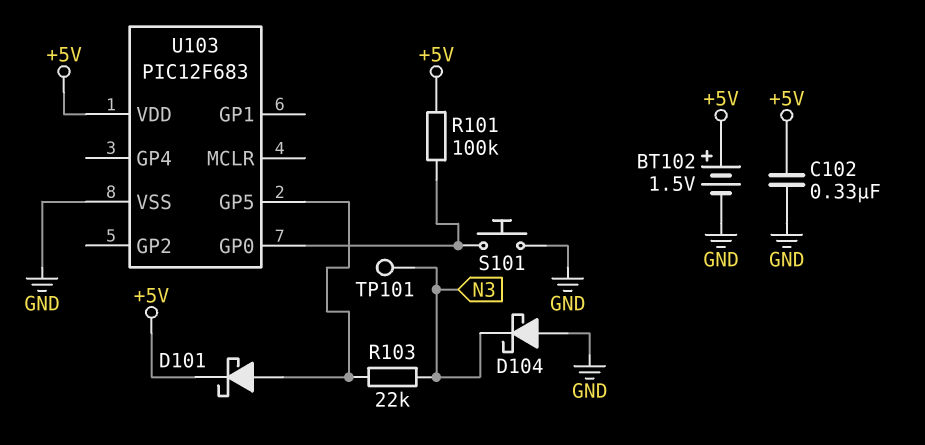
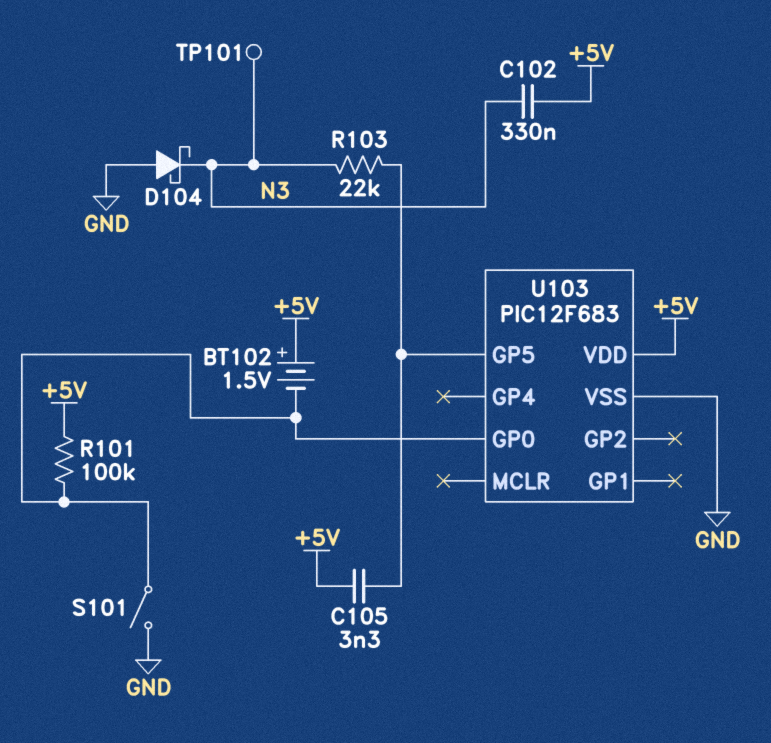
BT102: 1.5V (plus +5V, minus GND) -> 1.5V (plus +5V, minus U103/GP0)
C102: 330nF (+5V, GND) -> 330nF (+5V, N3)
C105: none -> 3.3nF (+5V, U103/GP5)
D101: schottky (A U103/GP5, K +5V) -> none
S101: button (GND, U103/GP0) -> switch (GND, U103/GP0)

